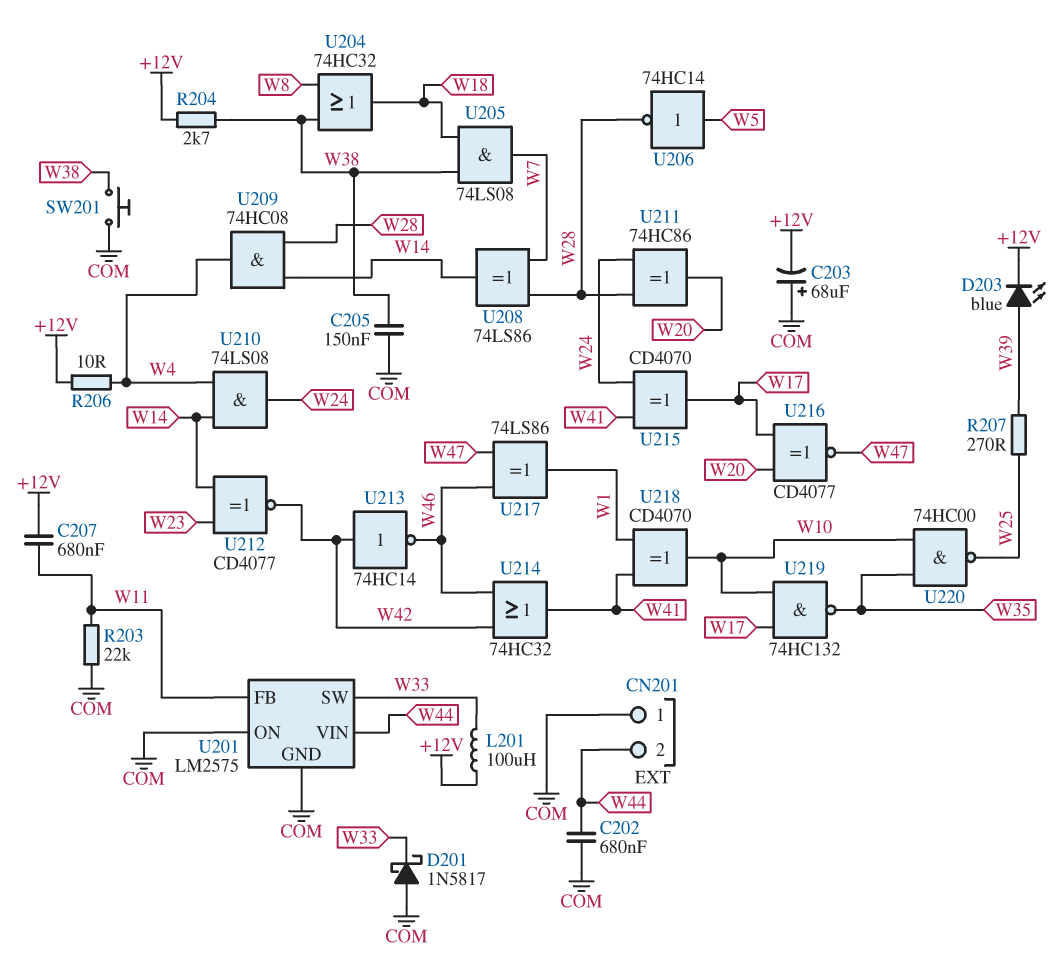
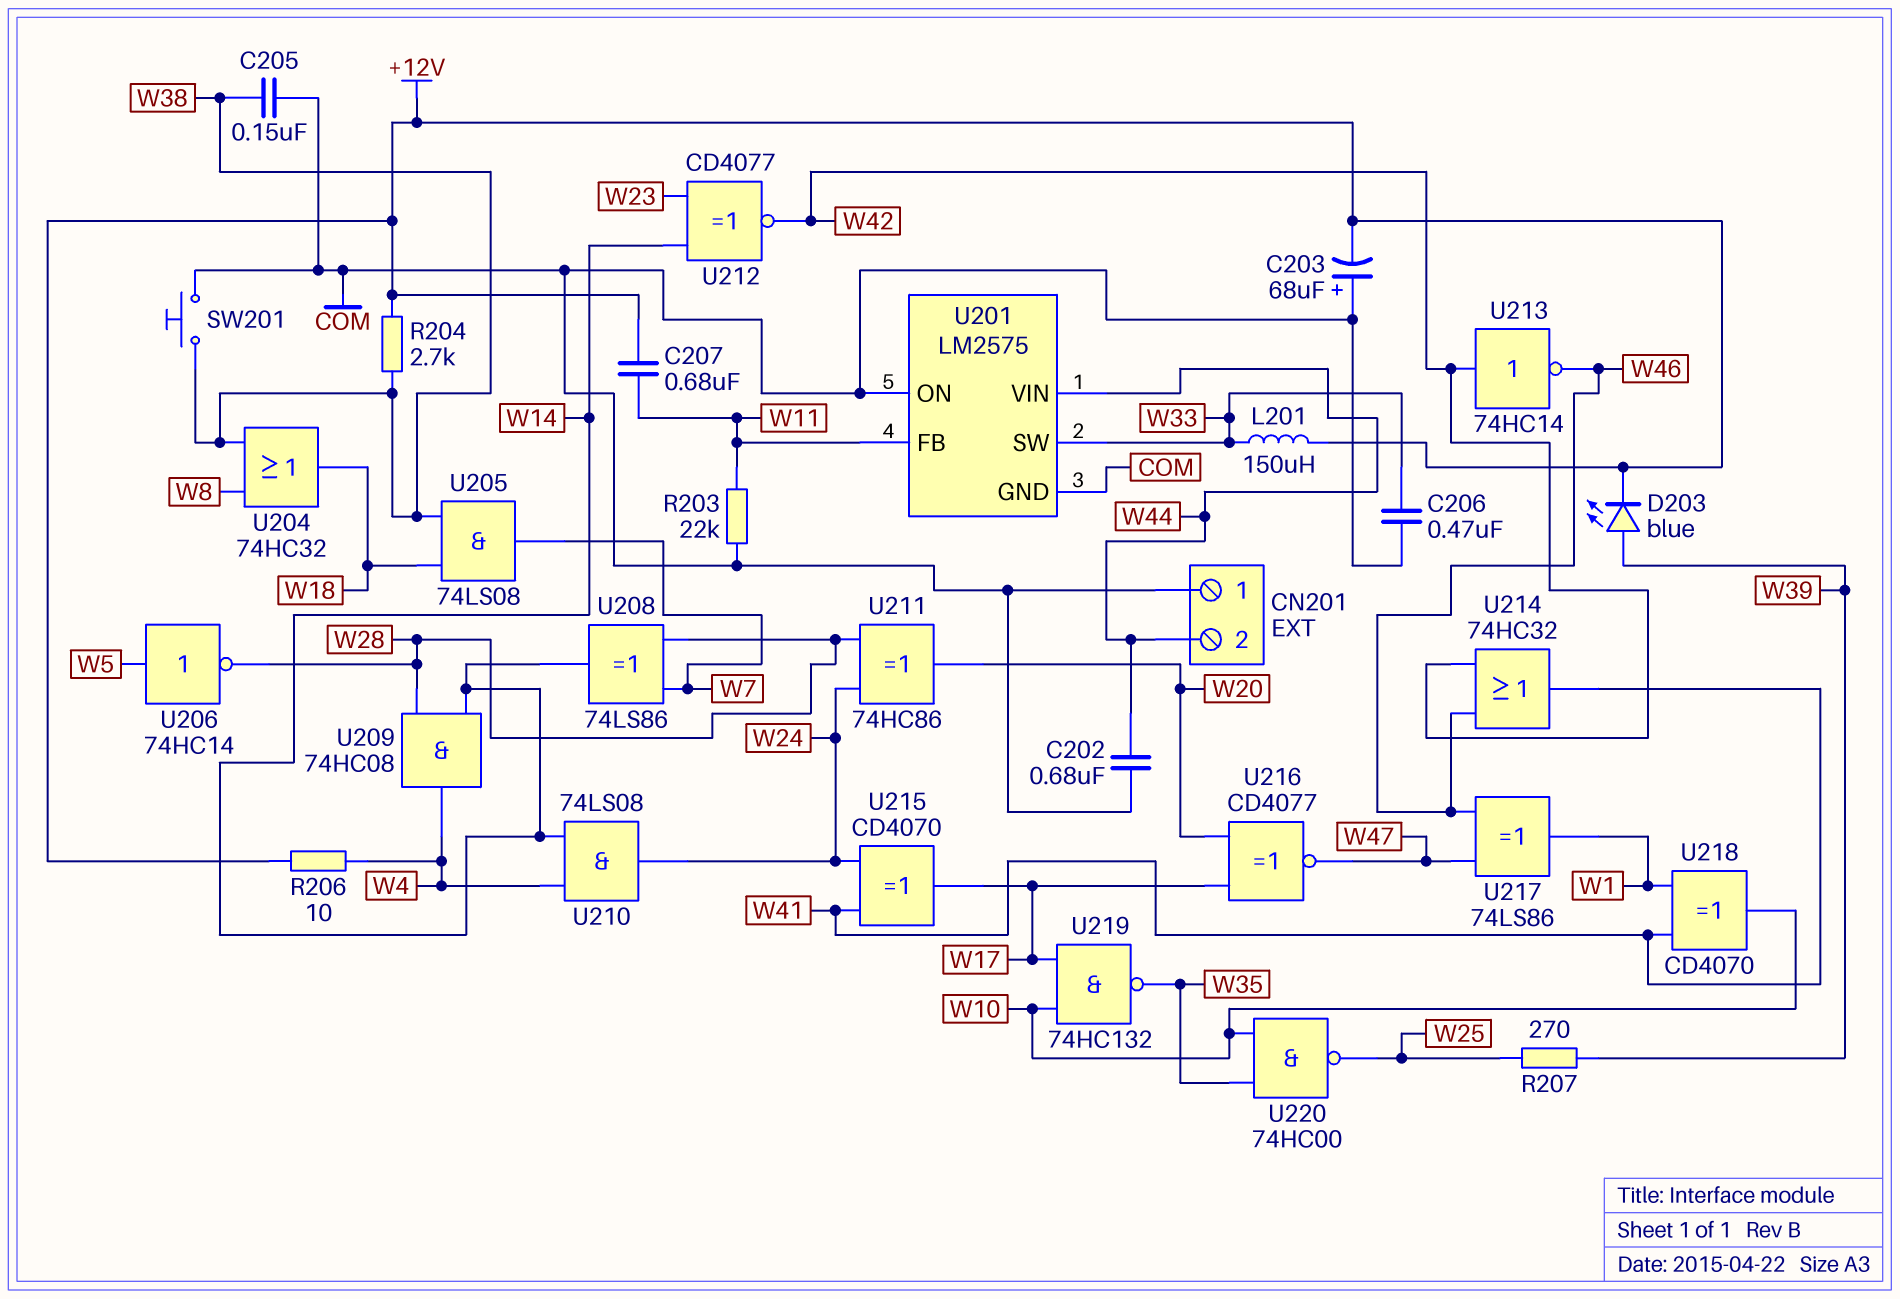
C206: none -> 470nF (COM, W33)
D201: schottky 1N5817 (A COM, K W33) -> none
L201: 100uH (+12V, W33) -> 150uH (+12V, W33)

